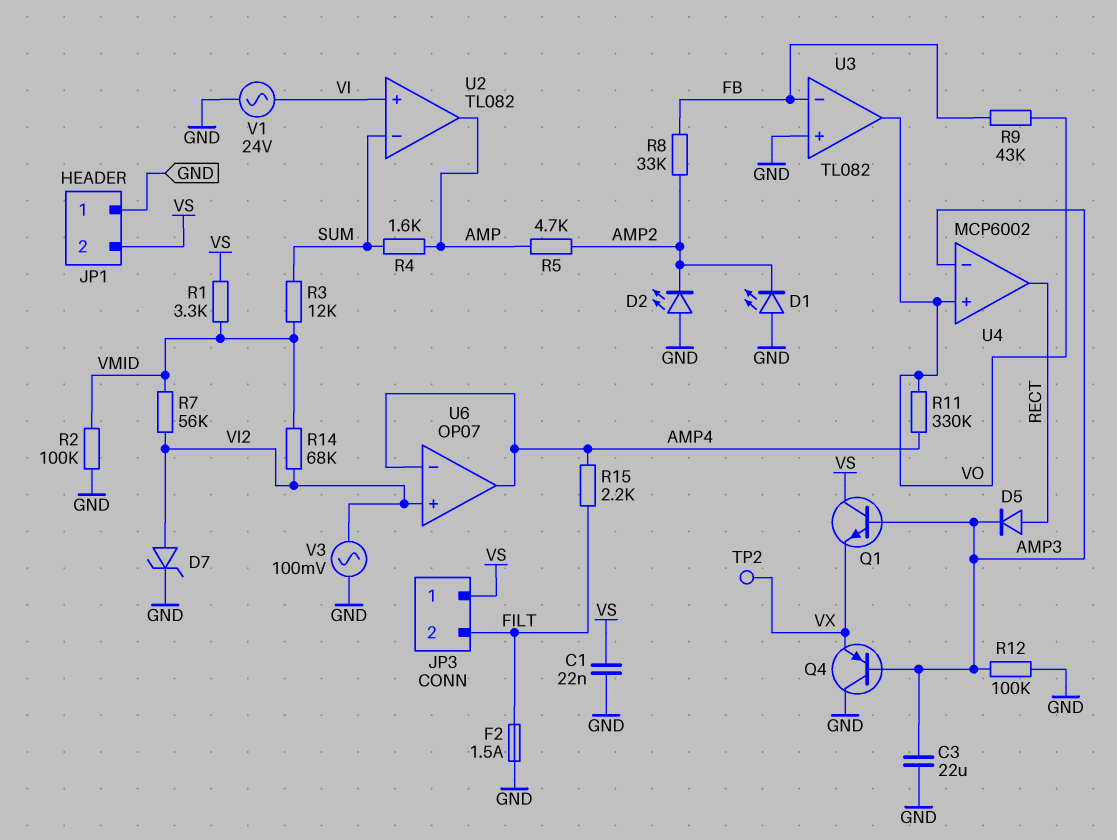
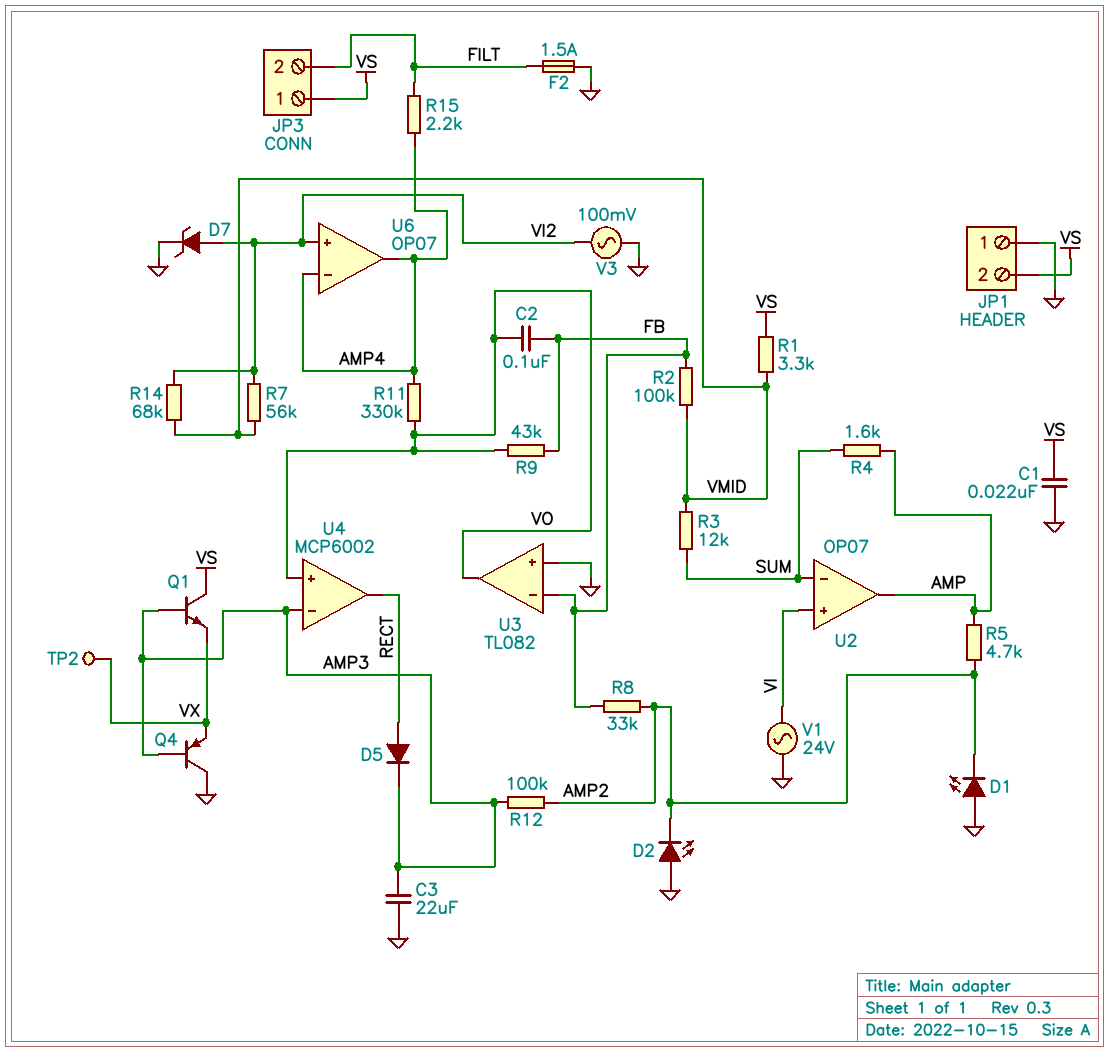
C2: none -> 100nF (FB, VO)
R2: 100k (GND, VMID) -> 100k (FB, VMID)
R12: 100k (AMP3, GND) -> 100k (AMP2, AMP3)
U2: TL082 -> OP07

